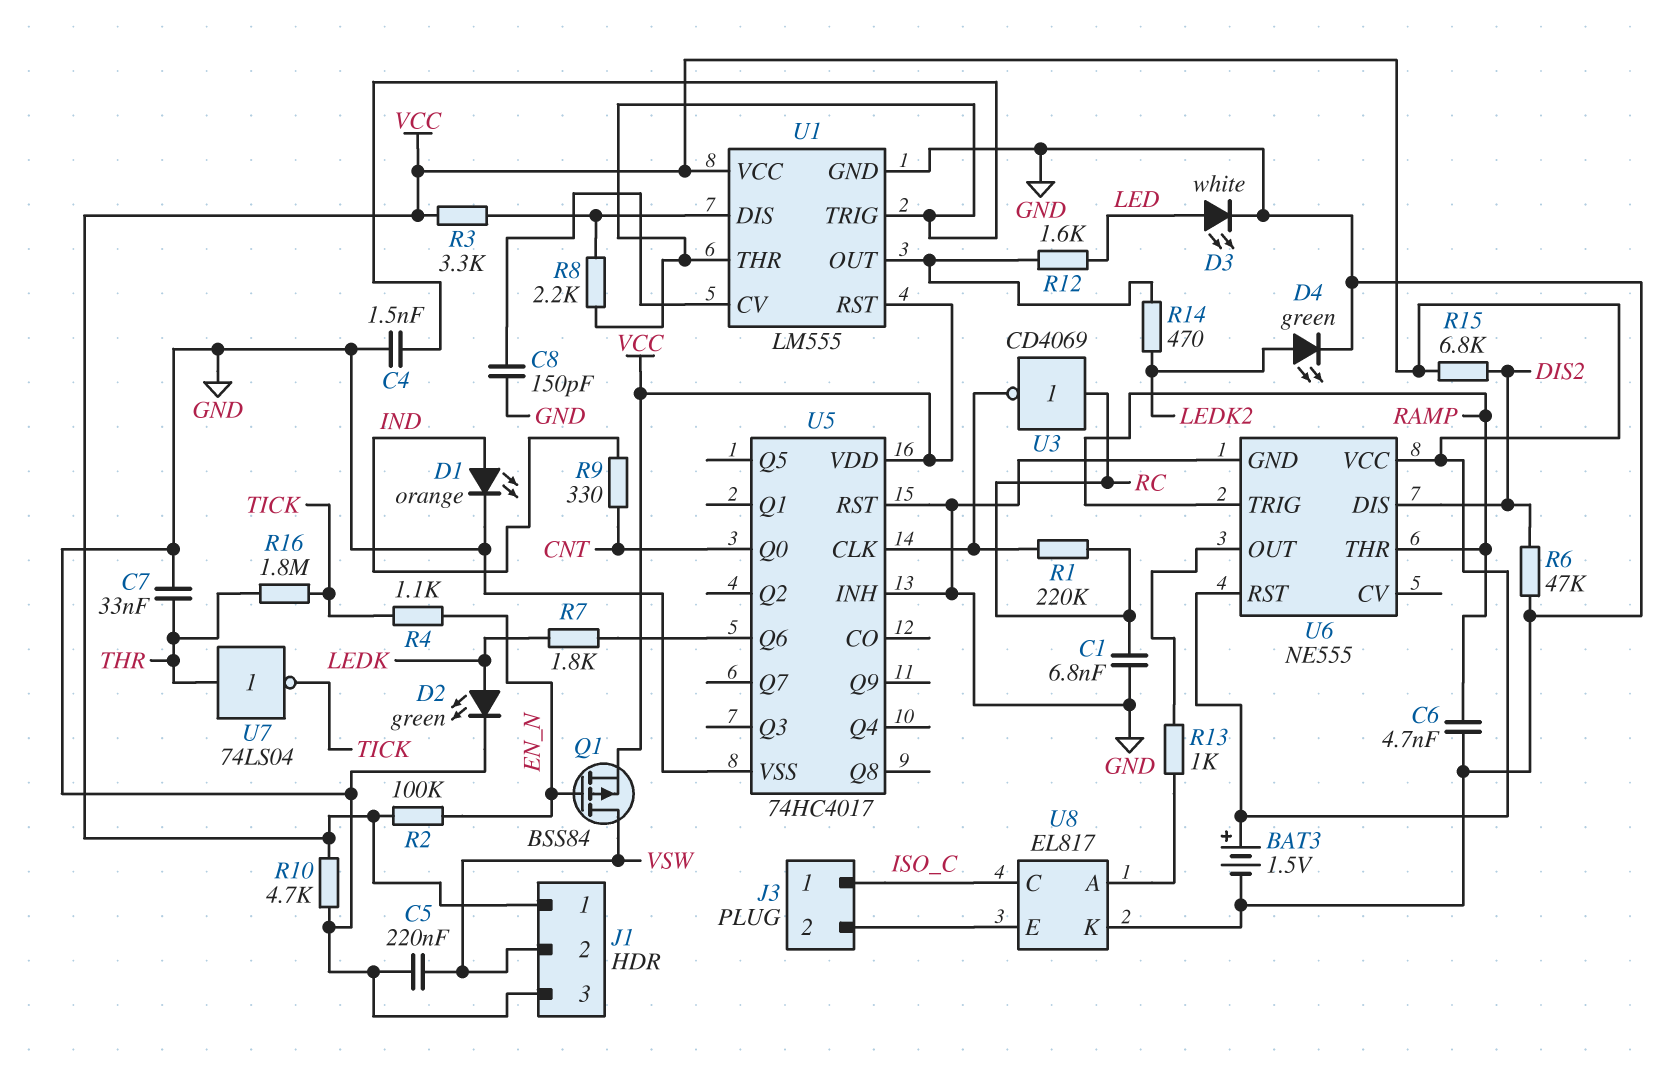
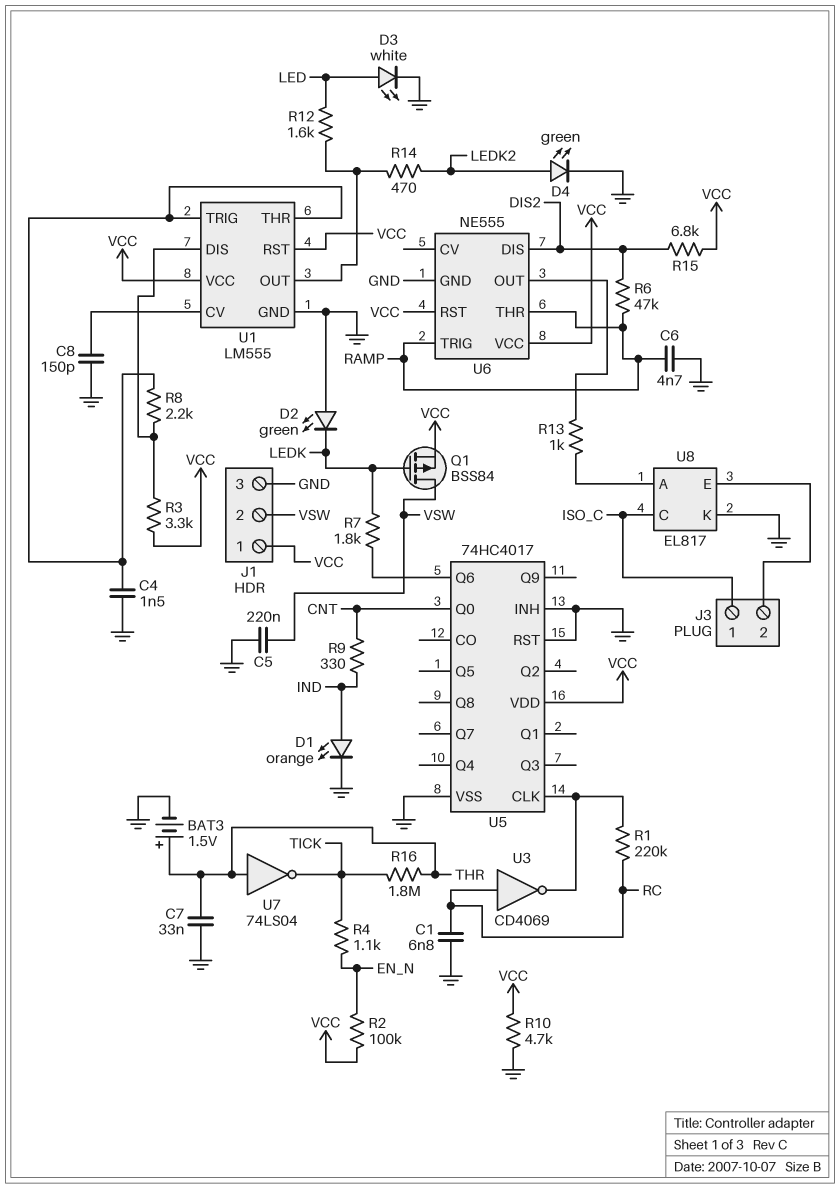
BAT3: 1.5V (plus VCC, minus GND) -> 1.5V (plus THR, minus GND)
D2: LED green (A LEDK, K GND) -> LED green (A GND, K LEDK)
Q1: PMOS BSS84 (G EN_N, D VSW, S VCC) -> PMOS BSS84 (G LEDK, D VSW, S VCC)
R6: 47k (DIS2, GND) -> 47k (DIS2, RAMP)

